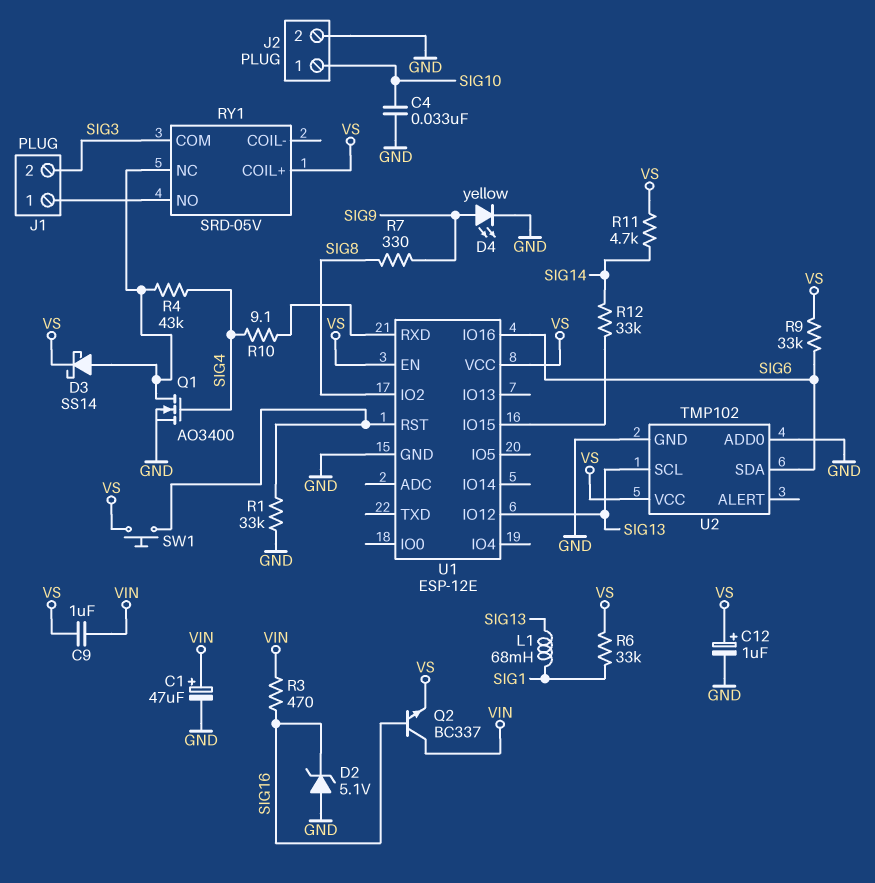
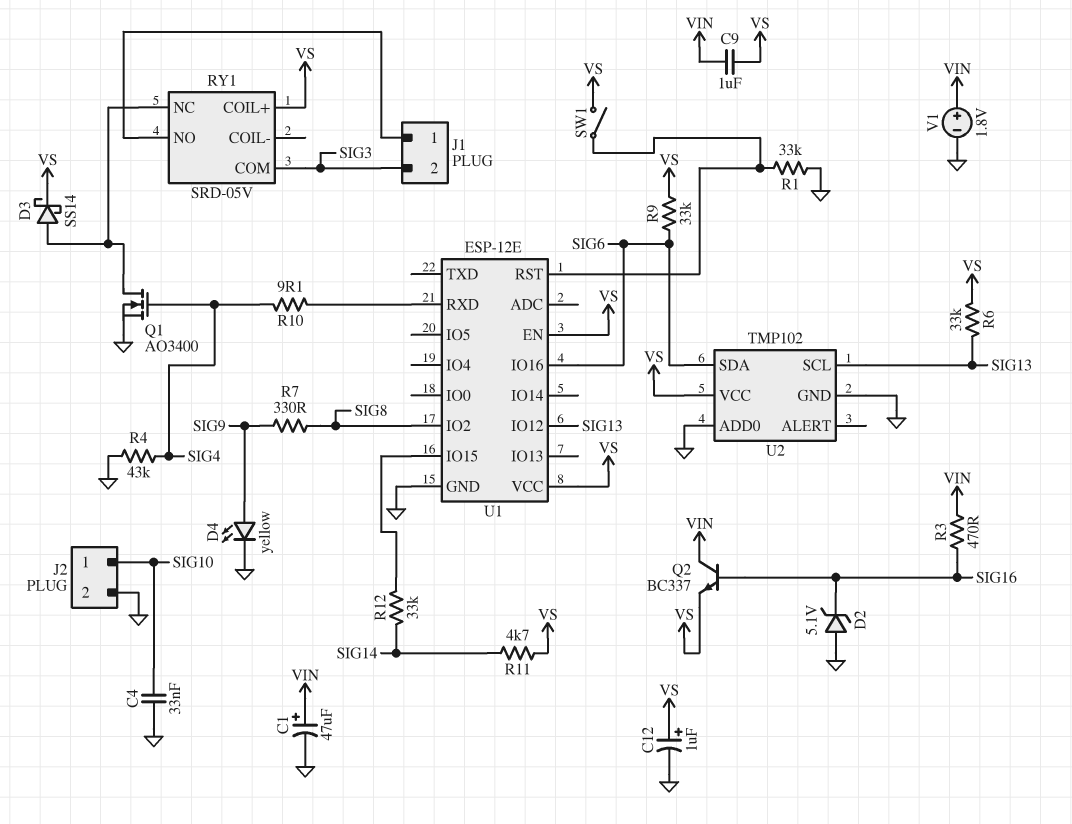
L1: 68mH (SIG1, SIG13) -> none
R4: 43k (RY1/NC, SIG4) -> 43k (GND, SIG4)
R6: 33k (SIG1, VS) -> 33k (SIG13, VS)
SW1: button (U1/RST, VS) -> switch (U1/RST, VS)
V1: none -> 1.8V (plus VIN, minus GND)

